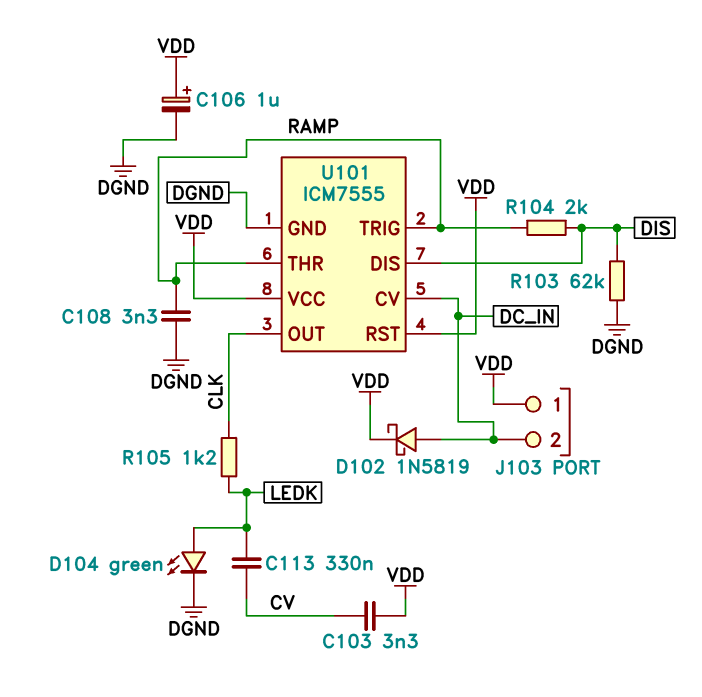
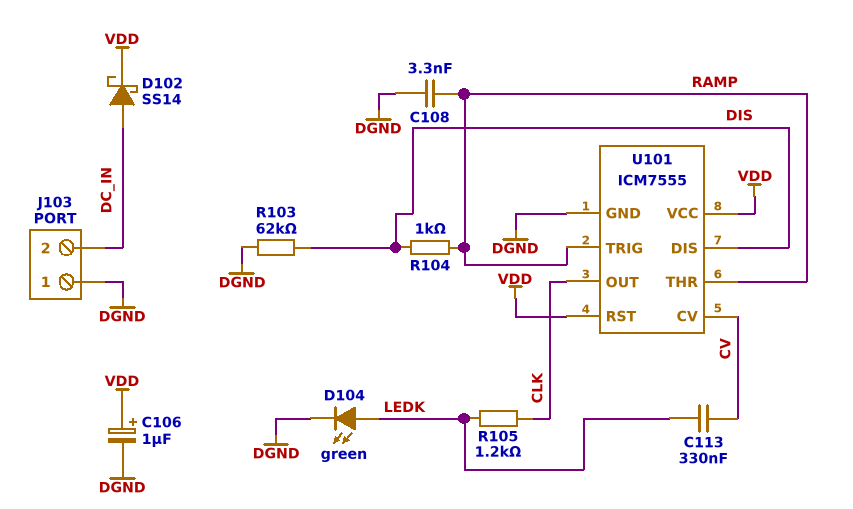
C103: 3.3nF (CV, VDD) -> none
D102: schottky 1N5819 (A DC_IN, K VDD) -> schottky SS14 (A DC_IN, K VDD)
J103 pin 1: VDD -> DGND
R104: 2k (DIS, RAMP) -> 1k (DIS, RAMP)
U101 pin CV: DC_IN -> CV

